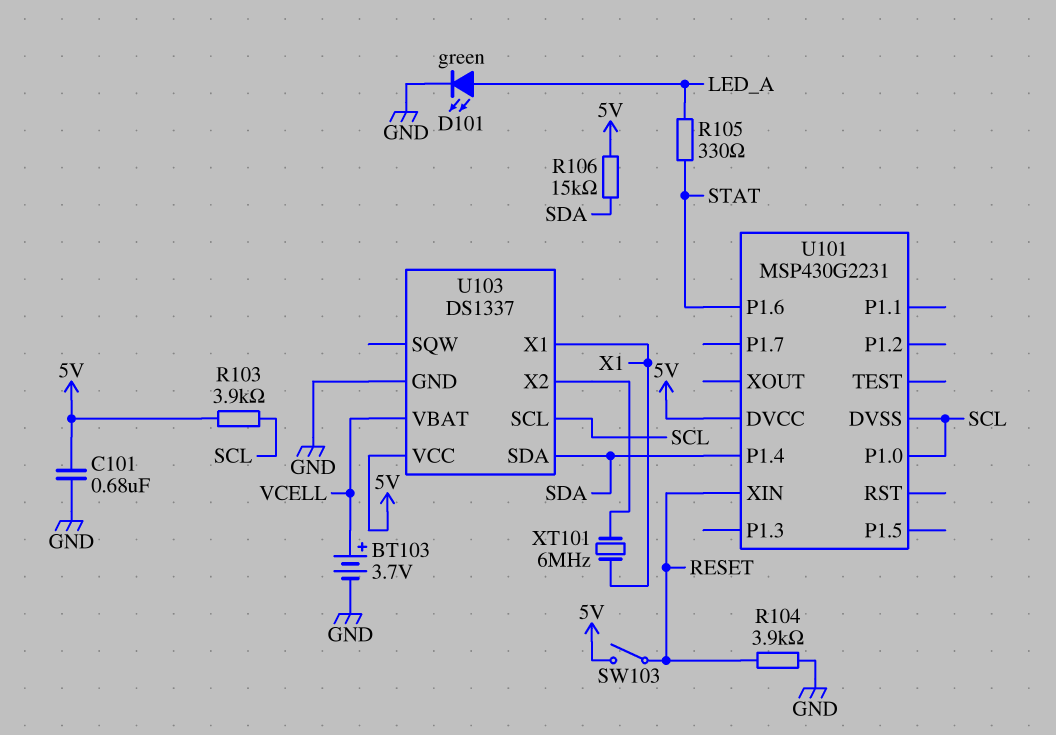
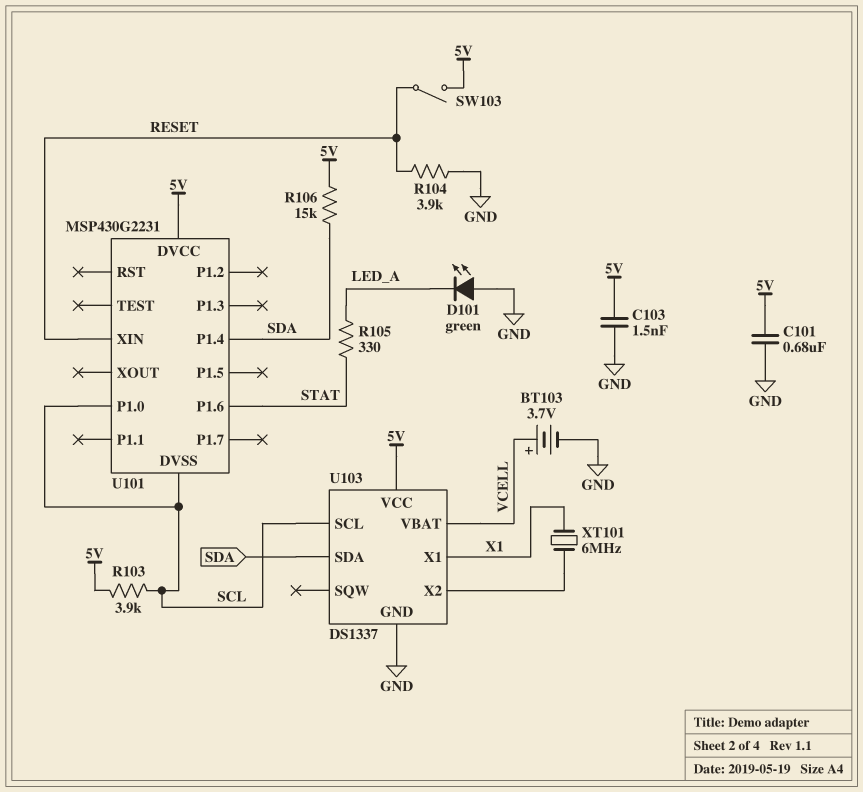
C103: none -> 1.5nF (5V, GND)
D101: LED green (A LED_A, K GND) -> LED green (A GND, K LED_A)

